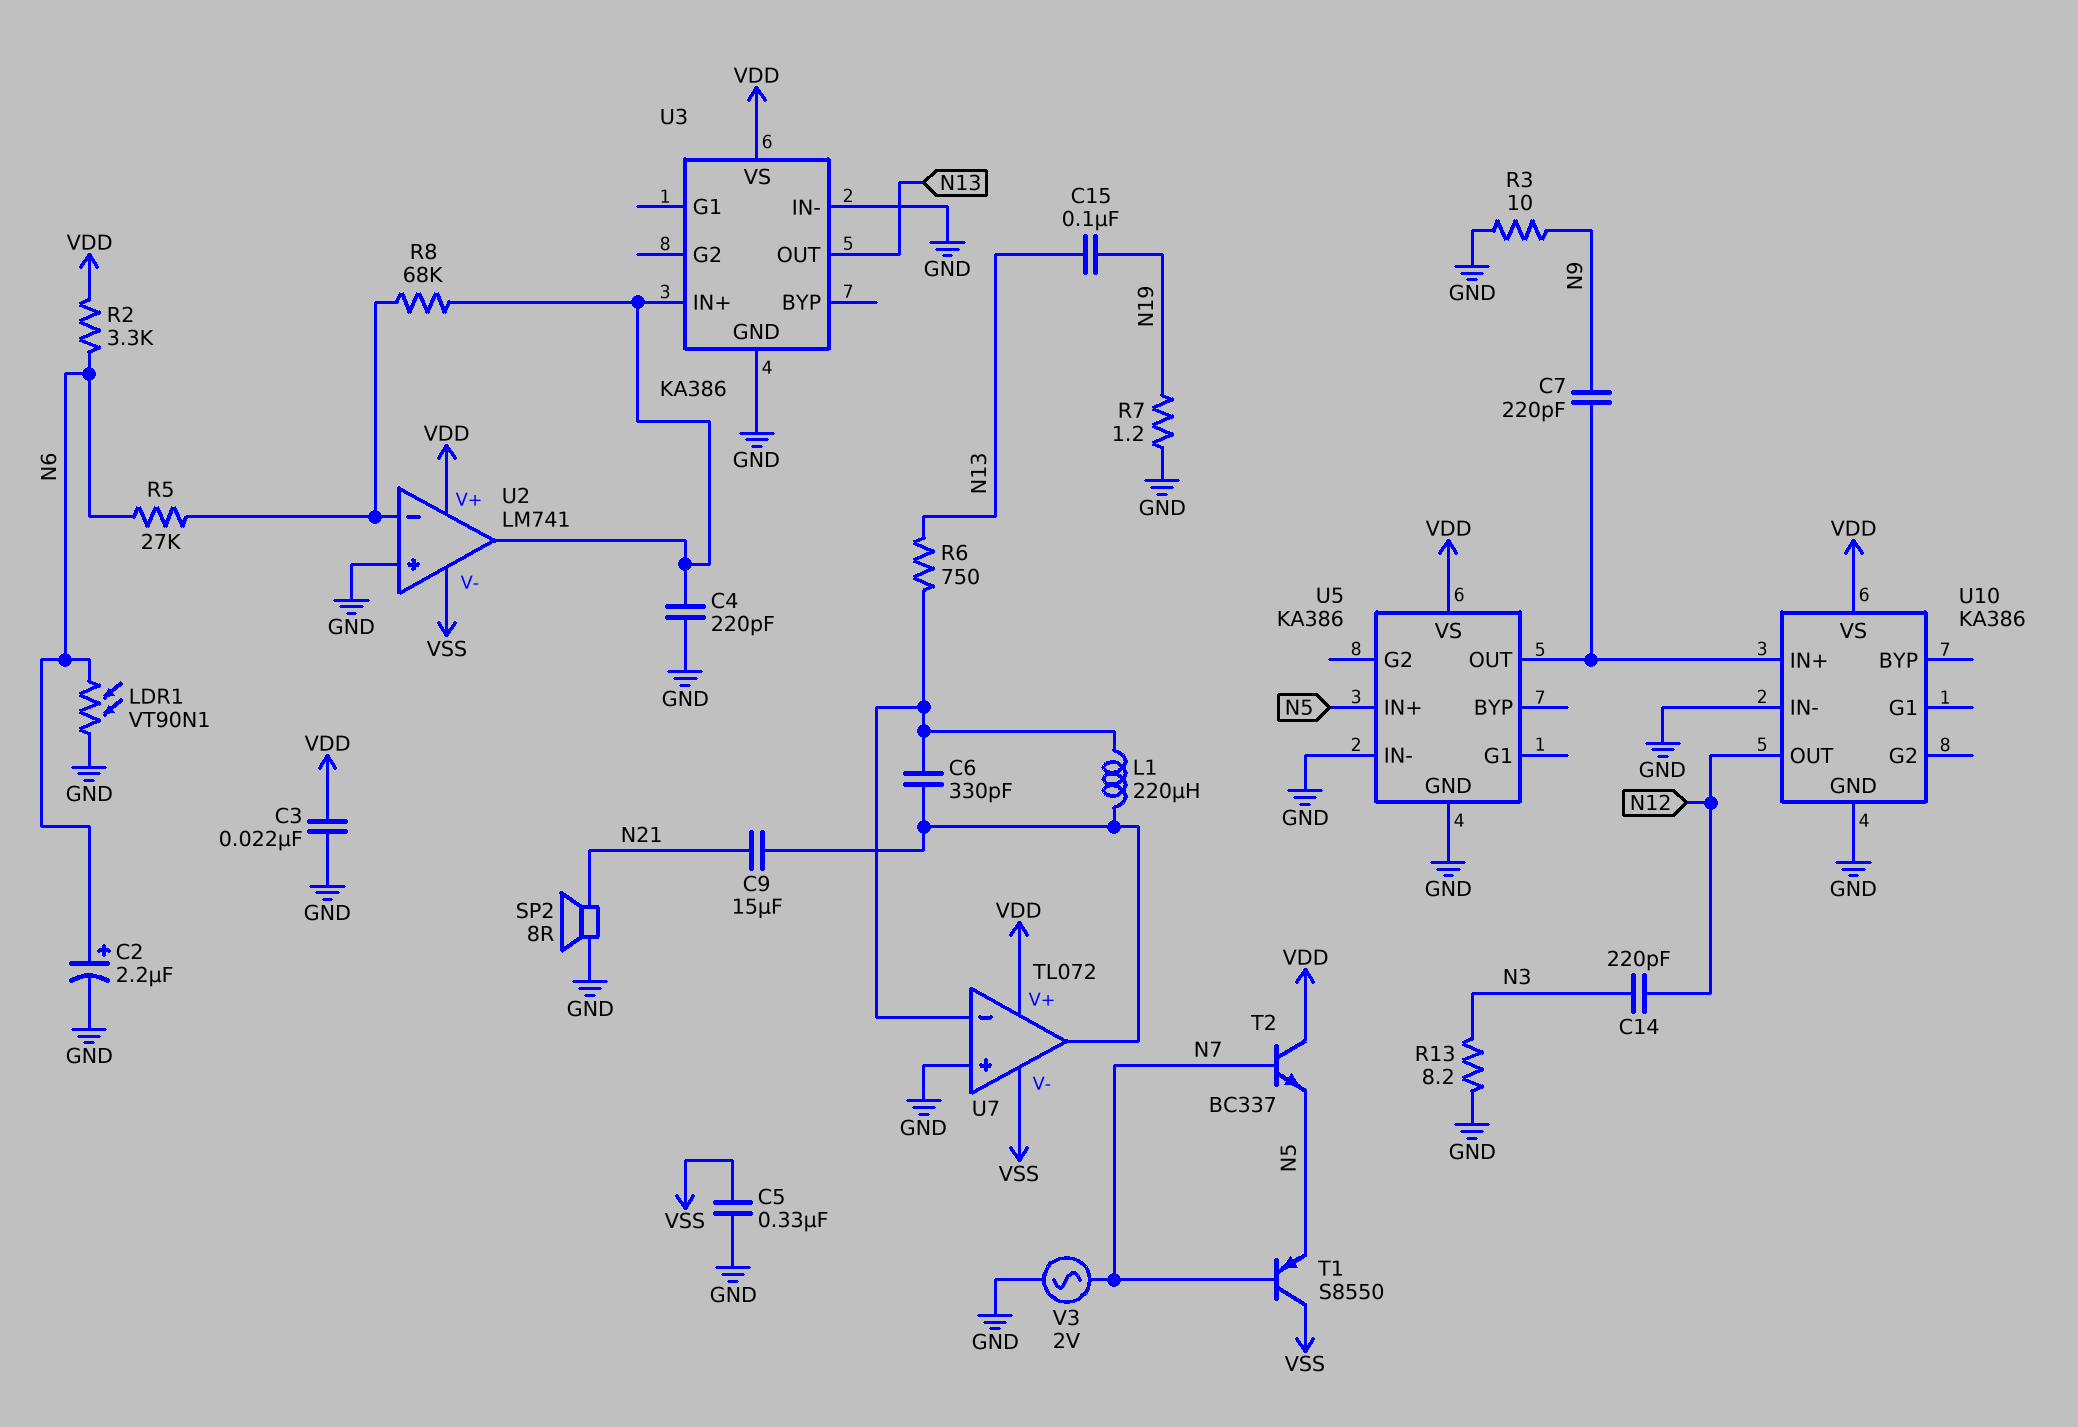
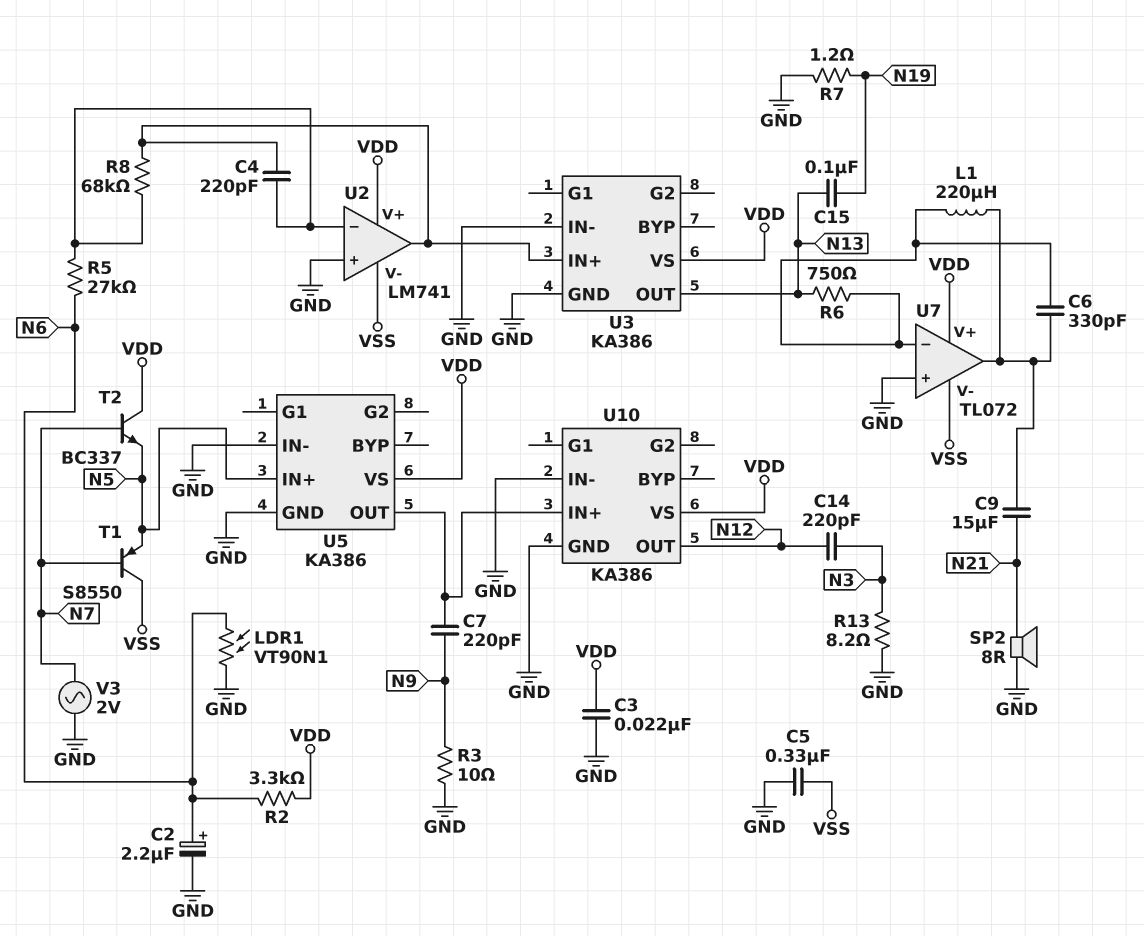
C4: 220pF (GND, U2/out) -> 220pF (U2/in-, U2/out)

